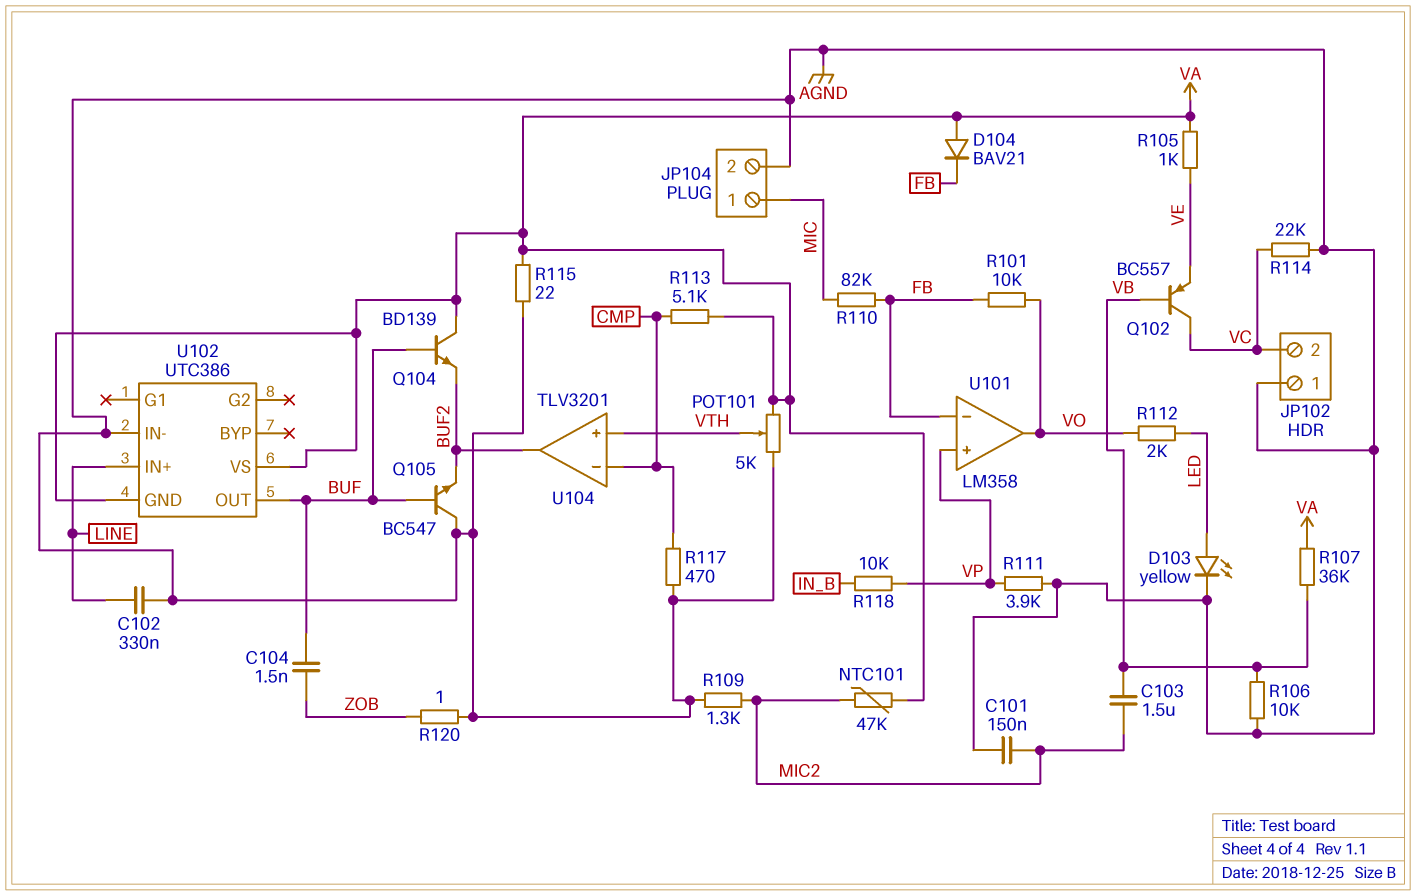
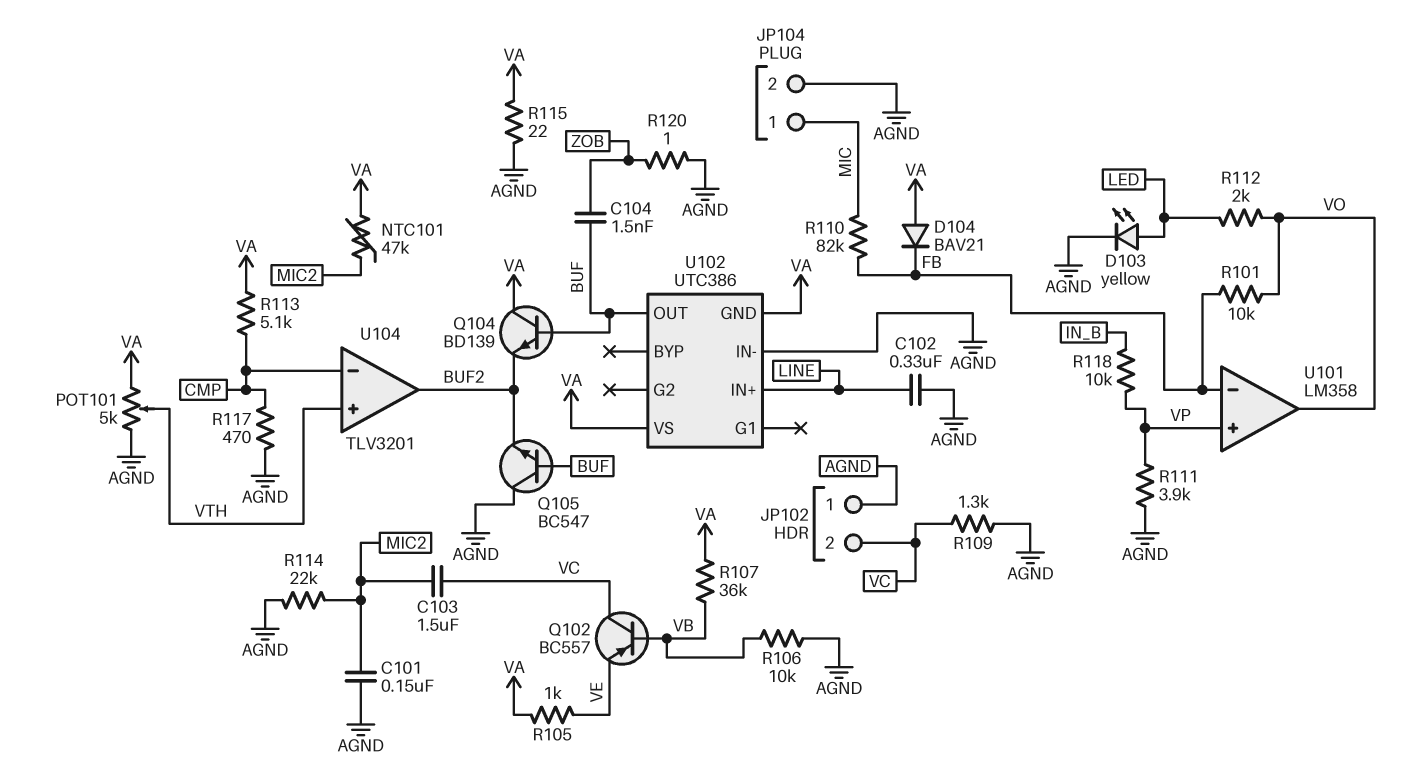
C103: 1.5uF (MIC2, VB) -> 1.5uF (MIC2, VC)
R109: 1.3k (AGND, MIC2) -> 1.3k (AGND, VC)
R114: 22k (AGND, VC) -> 22k (AGND, MIC2)

